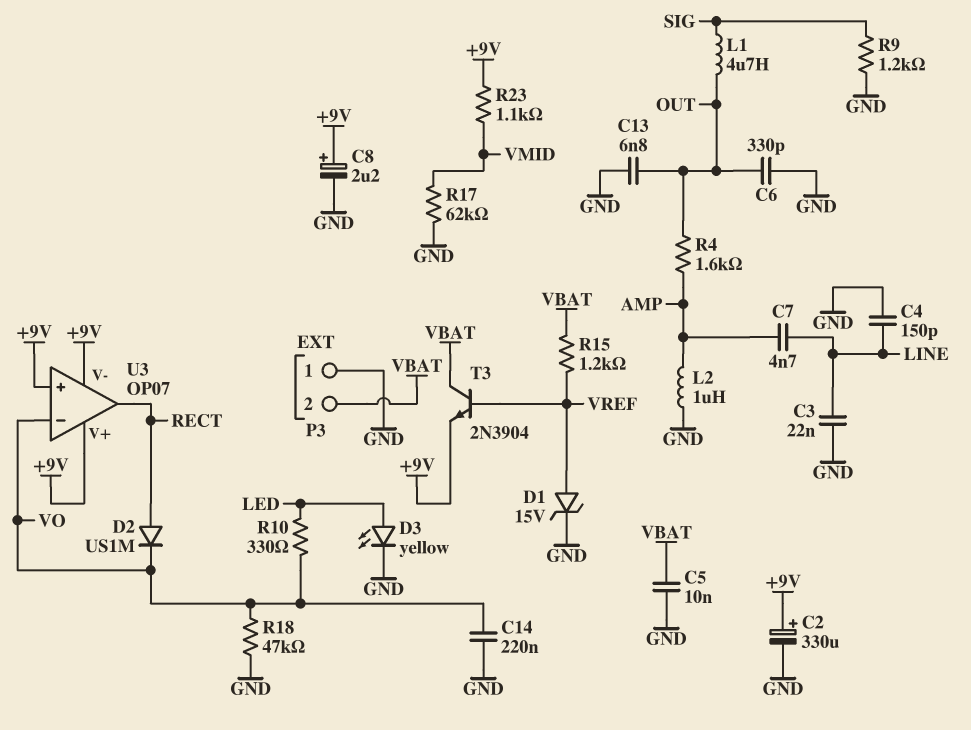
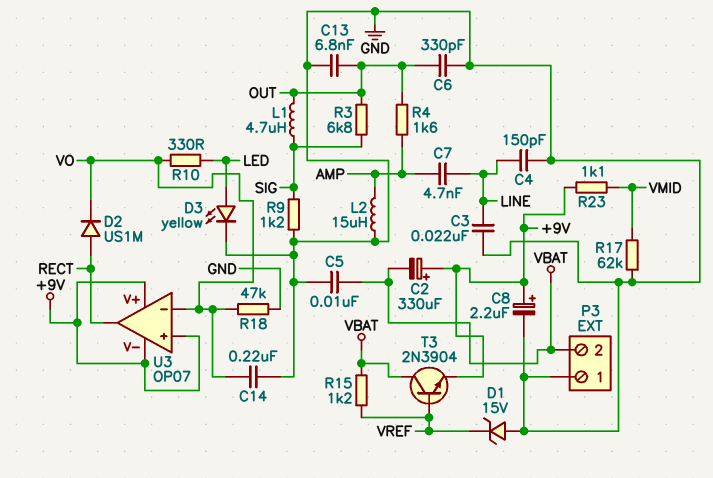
C2: 330uF (plus +9V, minus GND) -> 330uF (plus +9V, minus VBAT)
D1: zener 15V (A VREF, K GND) -> zener 15V (A GND, K VREF)
L2: 1uH (AMP, GND) -> 15uH (AMP, GND)
R3: none -> 6.8k (OUT, SIG)

